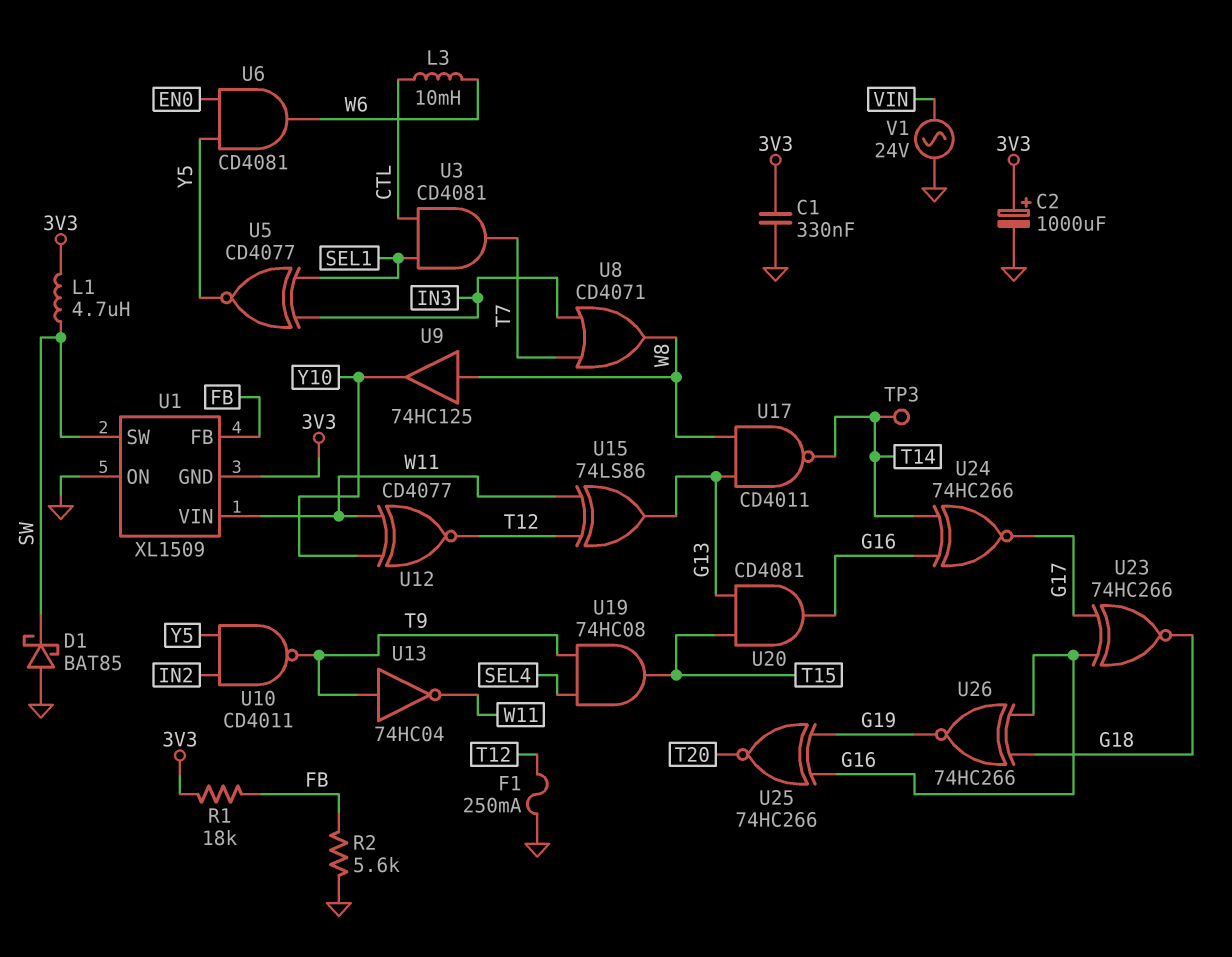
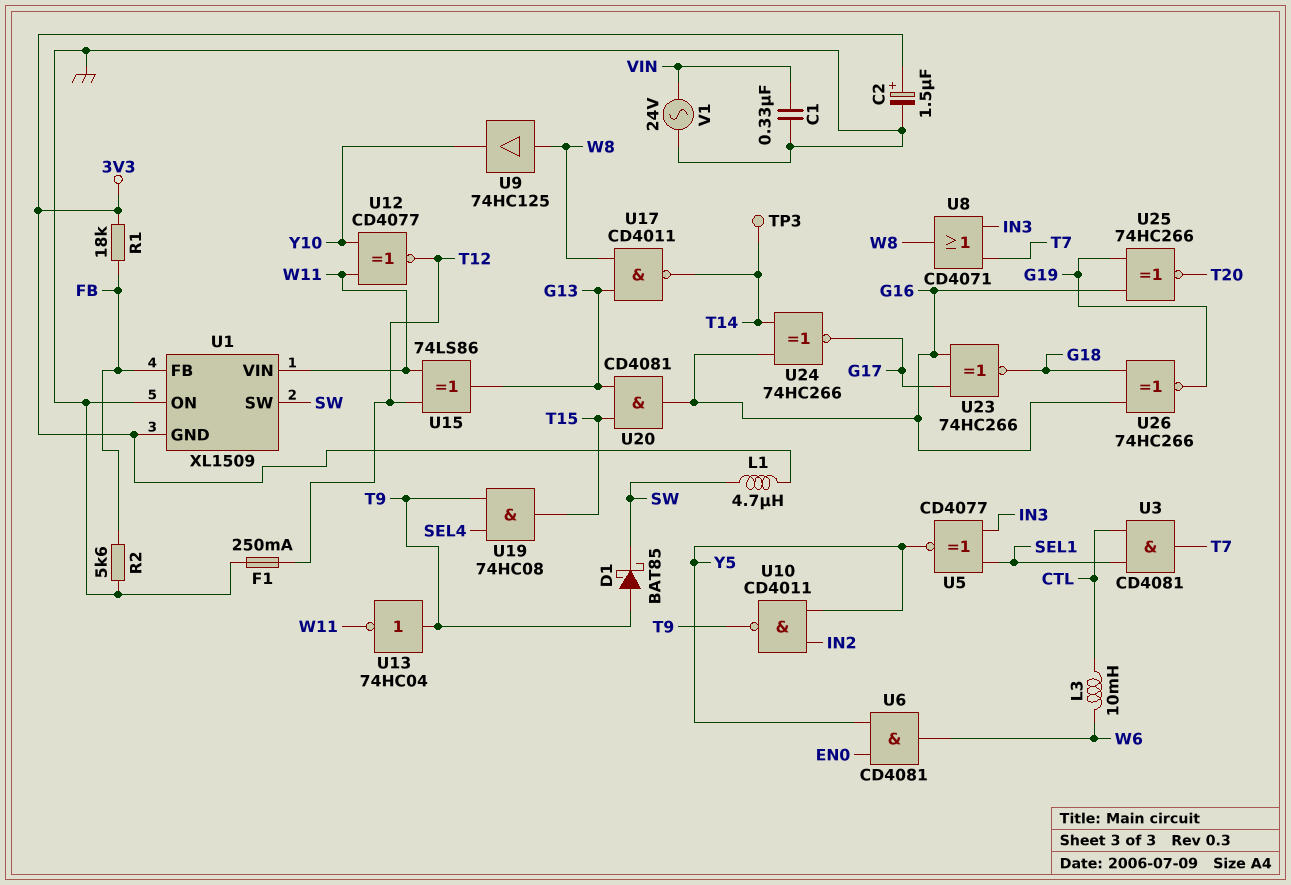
C1: 330nF (3V3, GND) -> 330nF (GND, VIN)
C2: 1000uF (plus 3V3, minus GND) -> 1.5uF (plus 3V3, minus GND)
D1: schottky BAT85 (A GND, K SW) -> schottky BAT85 (A T9, K SW)

